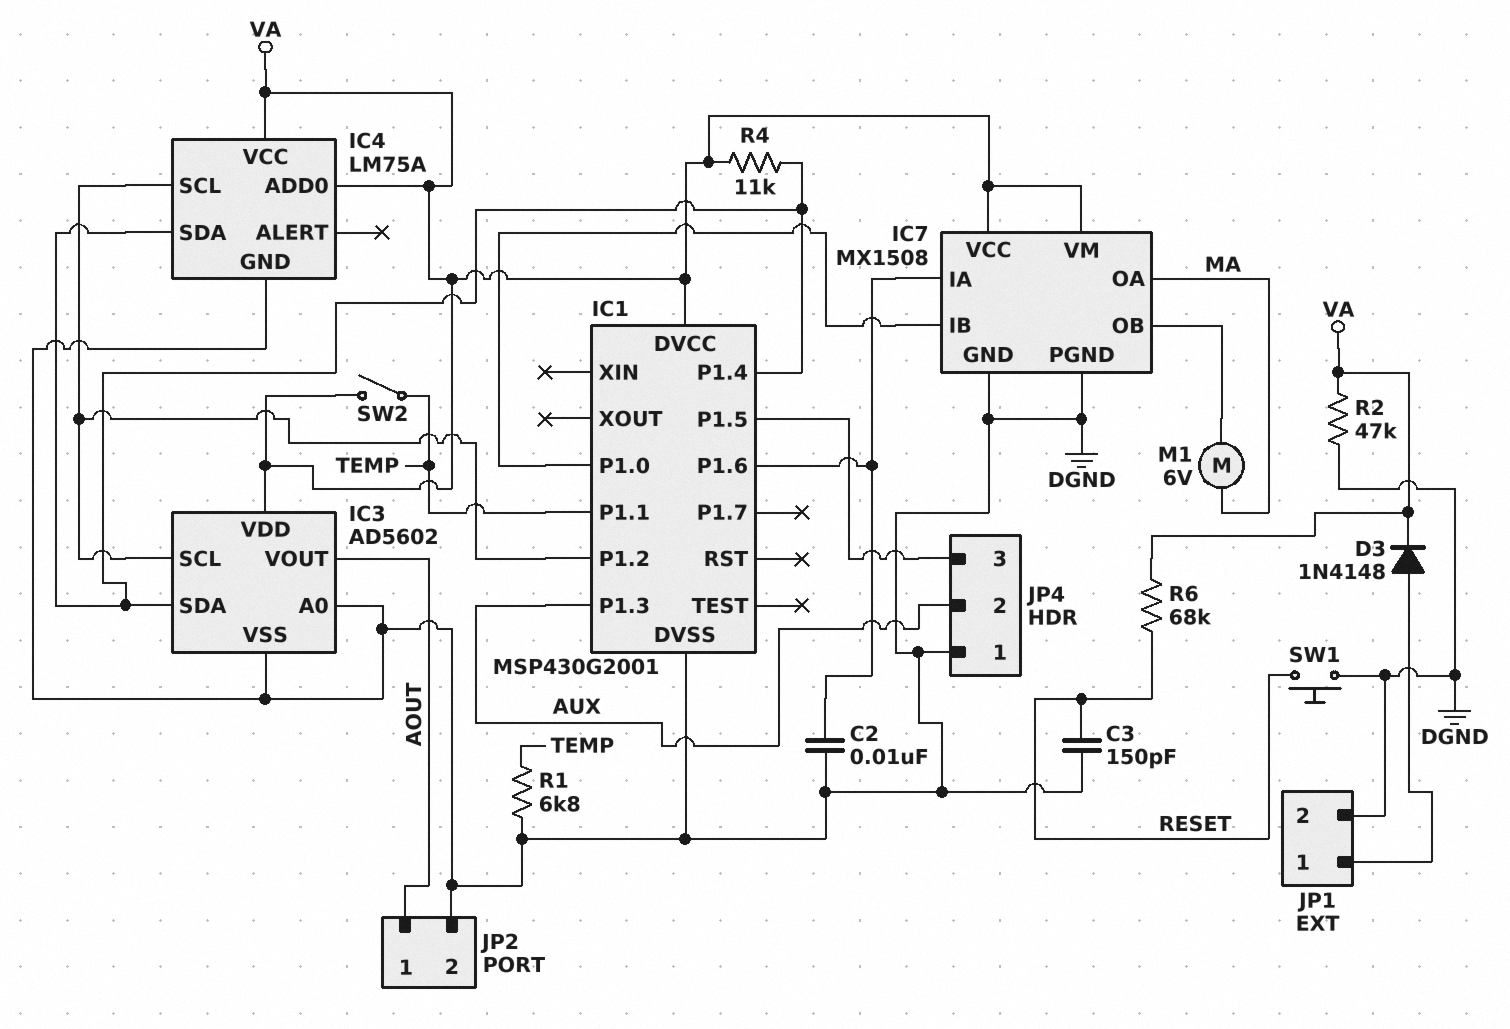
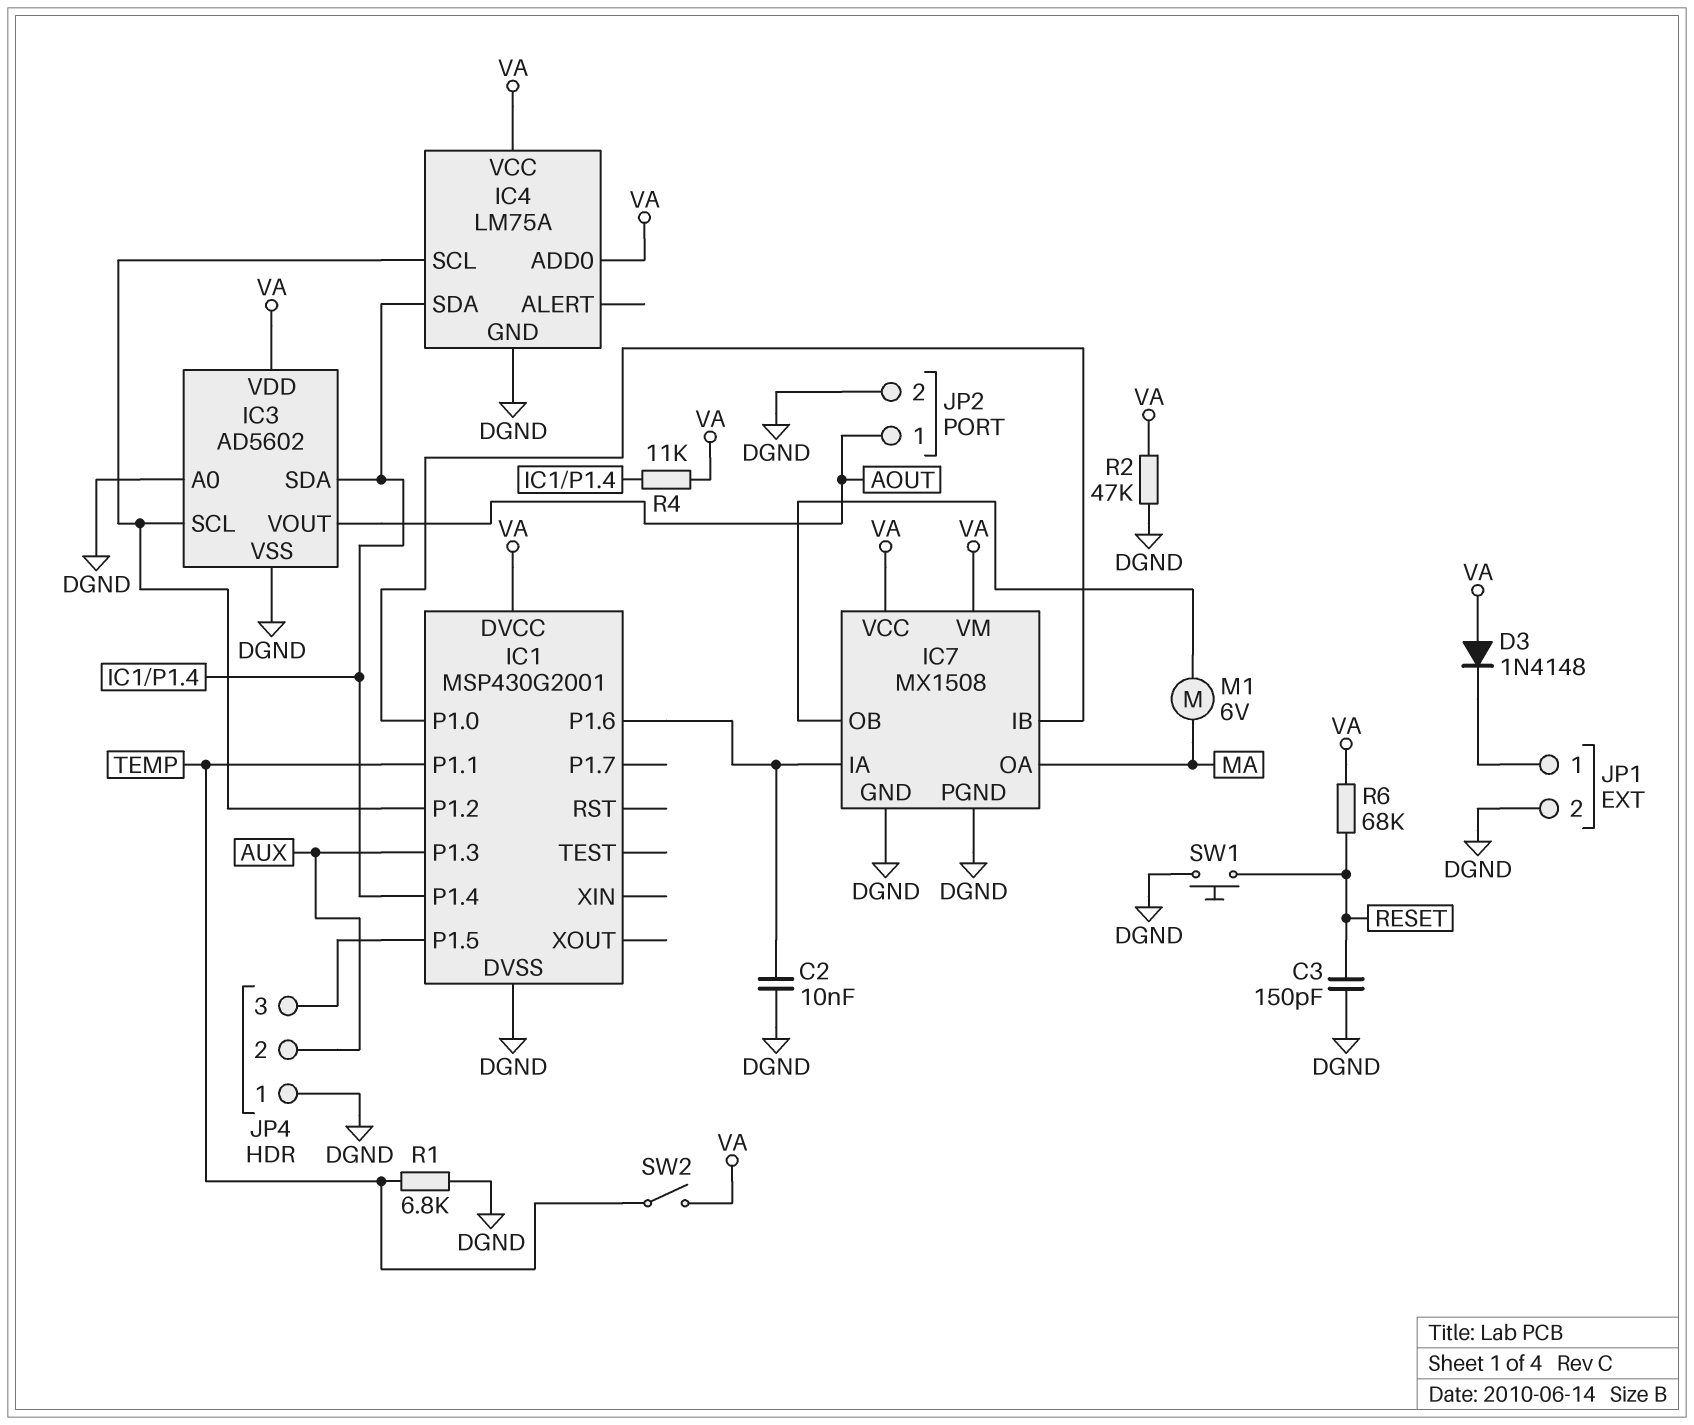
D3: diode 1N4148 (A JP1/1, K VA) -> diode 1N4148 (A VA, K JP1/1)

